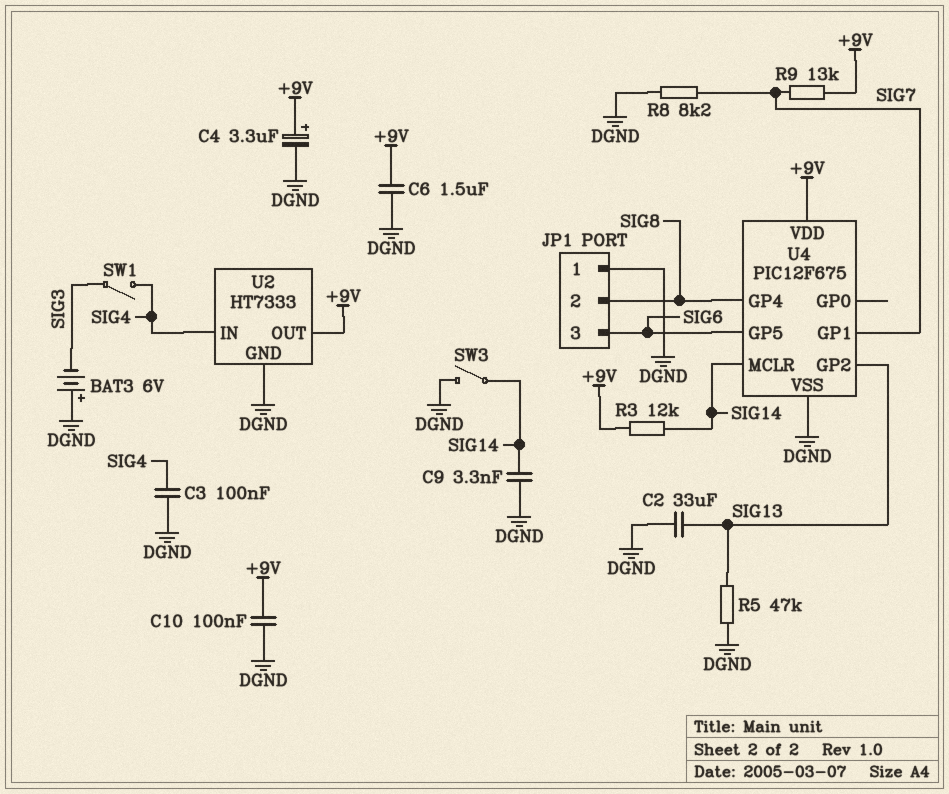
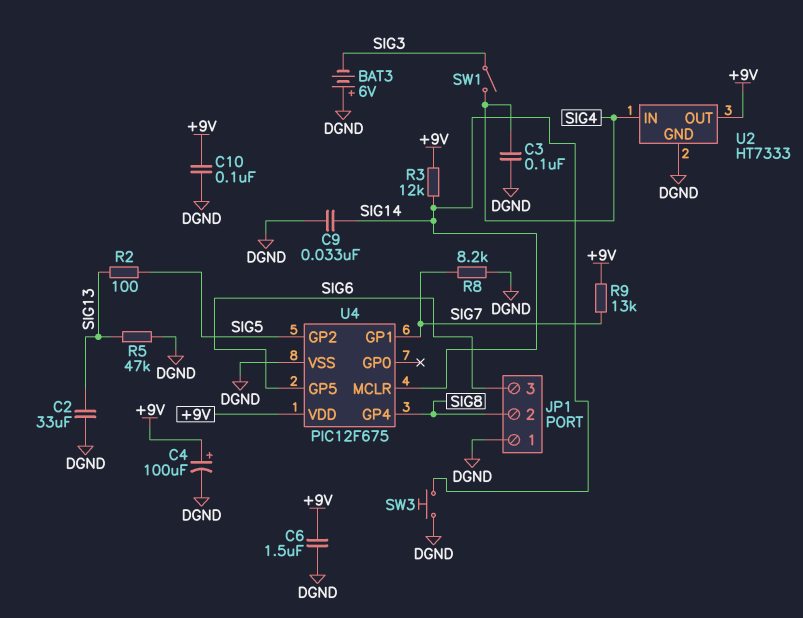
C4: 3.3uF (plus +9V, minus DGND) -> 100uF (plus +9V, minus DGND)
C9: 3.3nF (DGND, SIG14) -> 33nF (DGND, SIG14)
R2: none -> 100 (SIG5, SIG13)
SW3: switch (DGND, SIG14) -> button (DGND, SIG14)
U4 pin GP2: SIG13 -> SIG5

